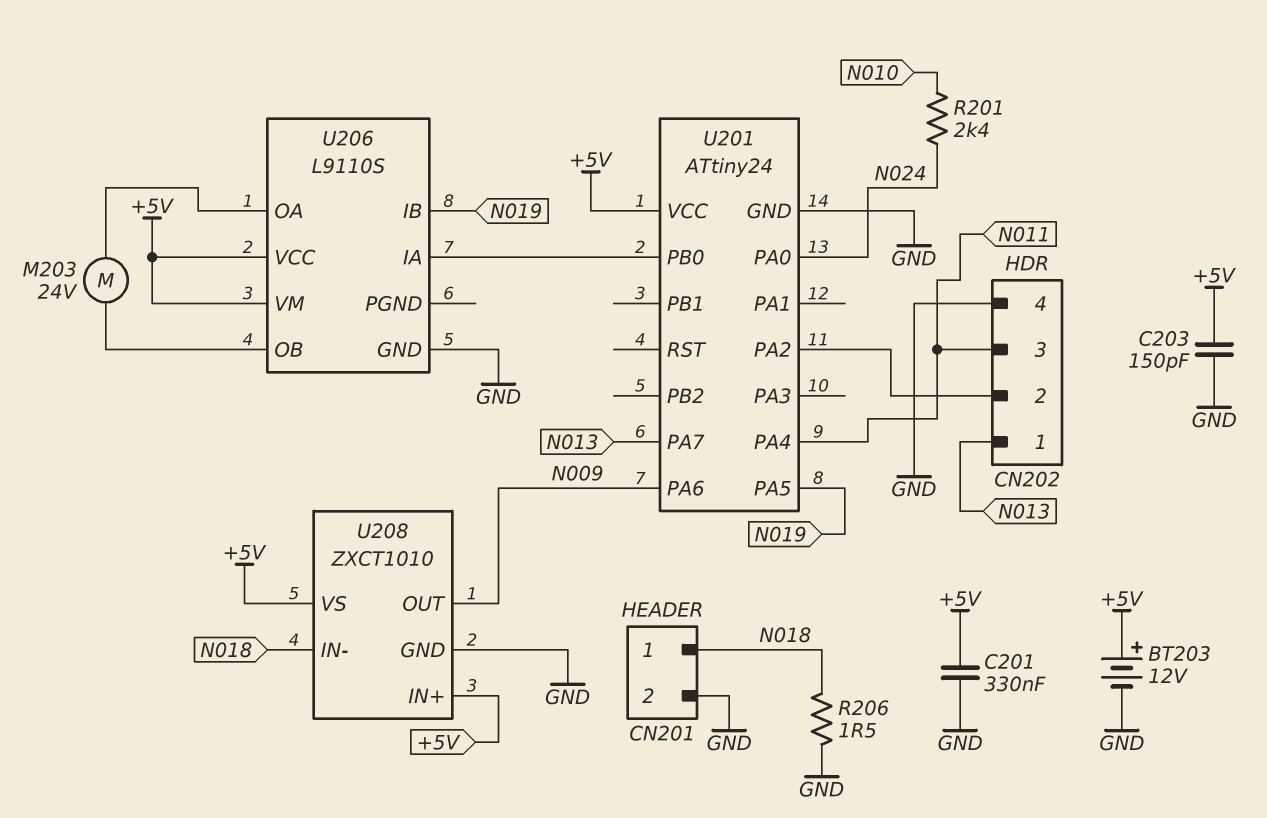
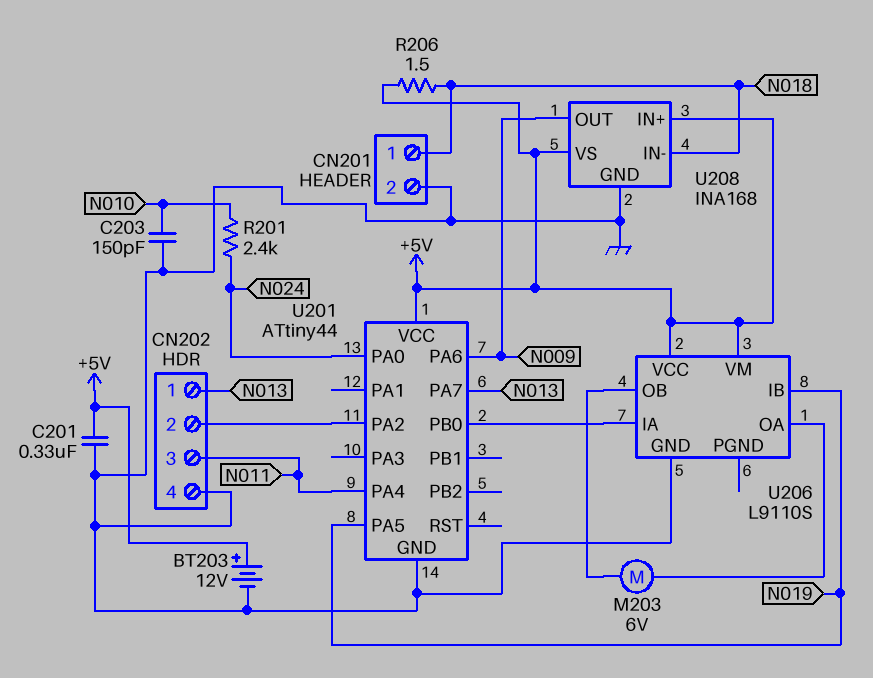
C203: 150pF (+5V, GND) -> 150pF (GND, N010)
M203: motor 24V (U206/OA, U206/OB) -> motor 6V (U206/OA, U206/OB)
R206: 1.5 (GND, N018) -> 1.5 (+5V, N018)
U201: ATtiny24 -> ATtiny44
U208: ZXCT1010 -> INA168

